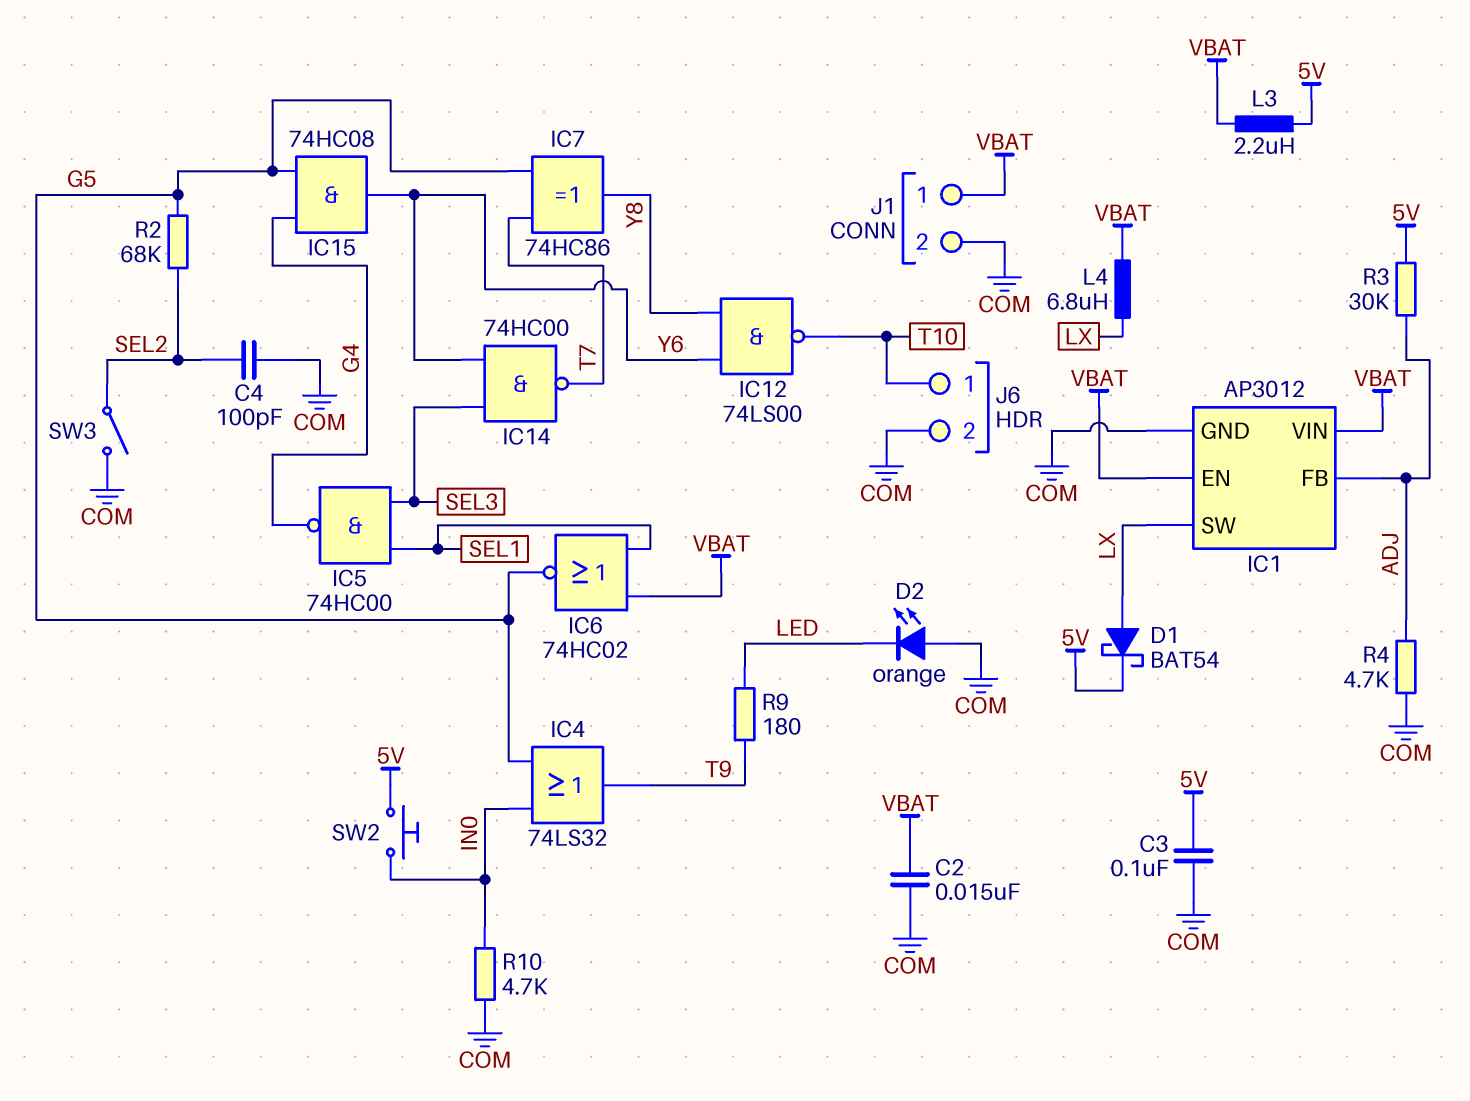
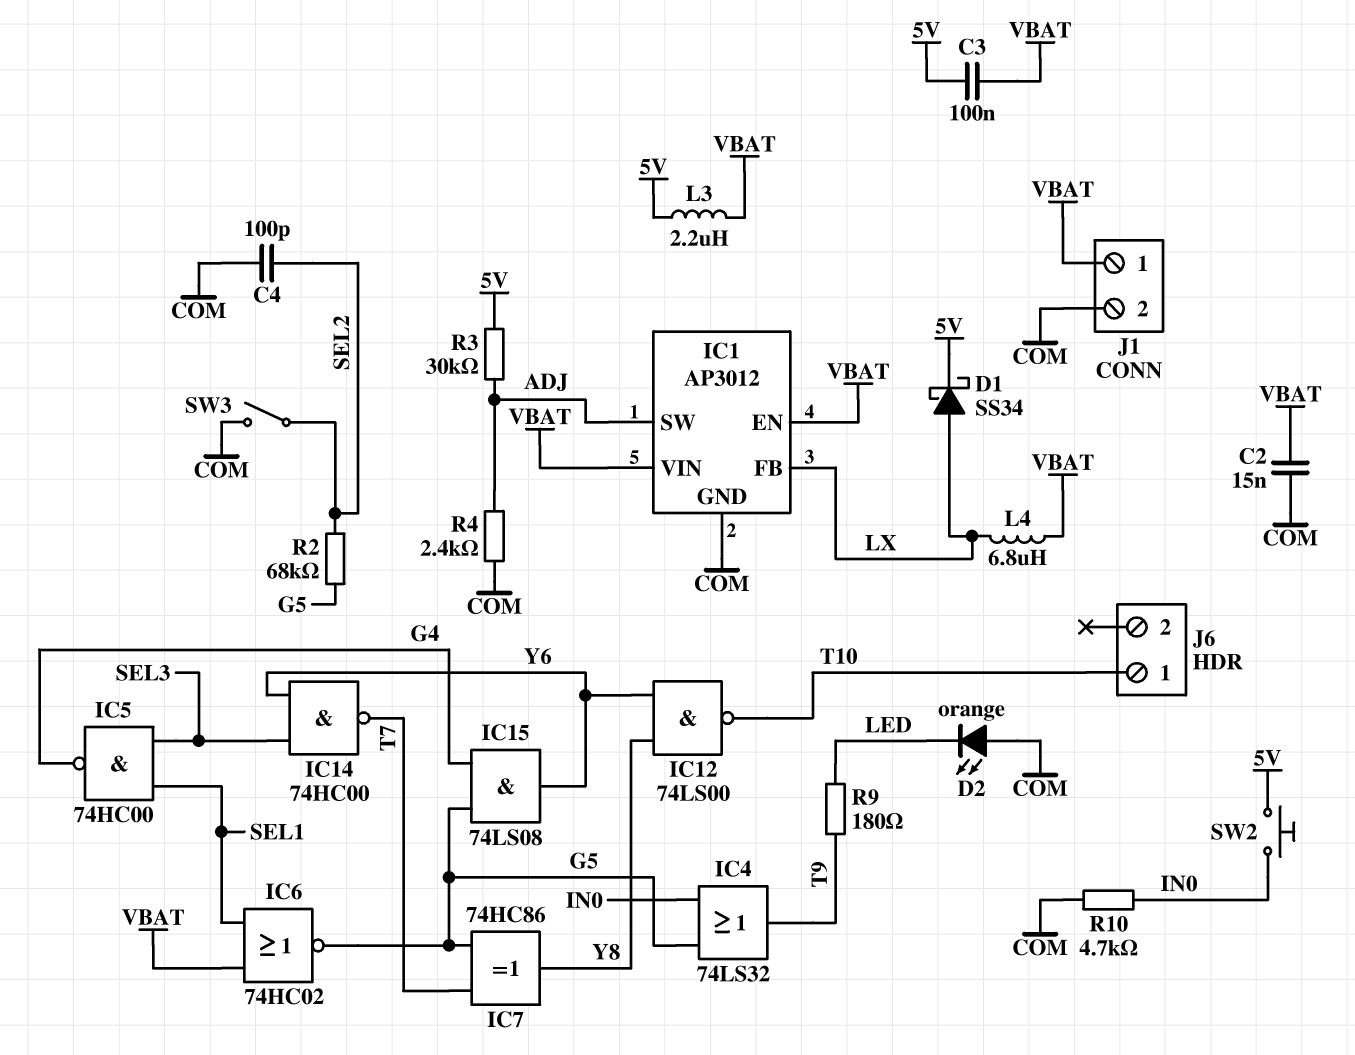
C3: 100nF (5V, COM) -> 100nF (5V, VBAT)
D1: schottky BAT54 (A LX, K 5V) -> schottky SS34 (A LX, K 5V)
IC1 pin FB: ADJ -> LX
IC1 pin SW: LX -> ADJ
IC15: AND 74HC08 (in G4, in G5, out Y6) -> AND 74LS08 (in G4, in G5, out Y6)
J6 pin 2: COM -> none
R4: 4.7k (ADJ, COM) -> 2.4k (ADJ, COM)

